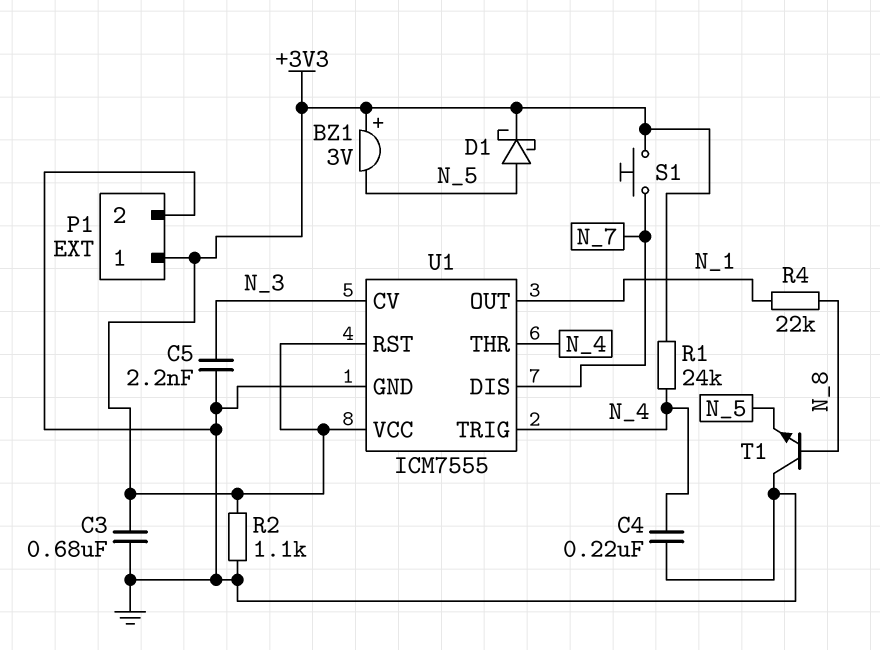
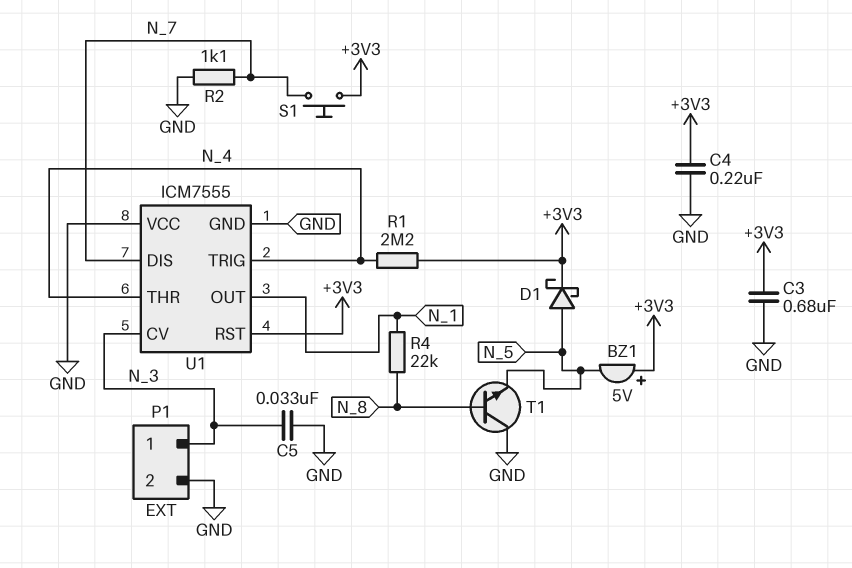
BZ1: buzzer 3V (plus +3V3, minus N_5) -> buzzer 5V (plus +3V3, minus N_5)
C4: 220nF (GND, N_4) -> 220nF (+3V3, GND)
C5: 2.2nF (GND, N_3) -> 33nF (GND, N_3)
P1 pin 1: +3V3 -> N_3
R1: 24k (+3V3, N_4) -> 2.2M (+3V3, N_4)
R2: 1.1k (+3V3, GND) -> 1.1k (GND, N_7)
U1 pin VCC: +3V3 -> GND

